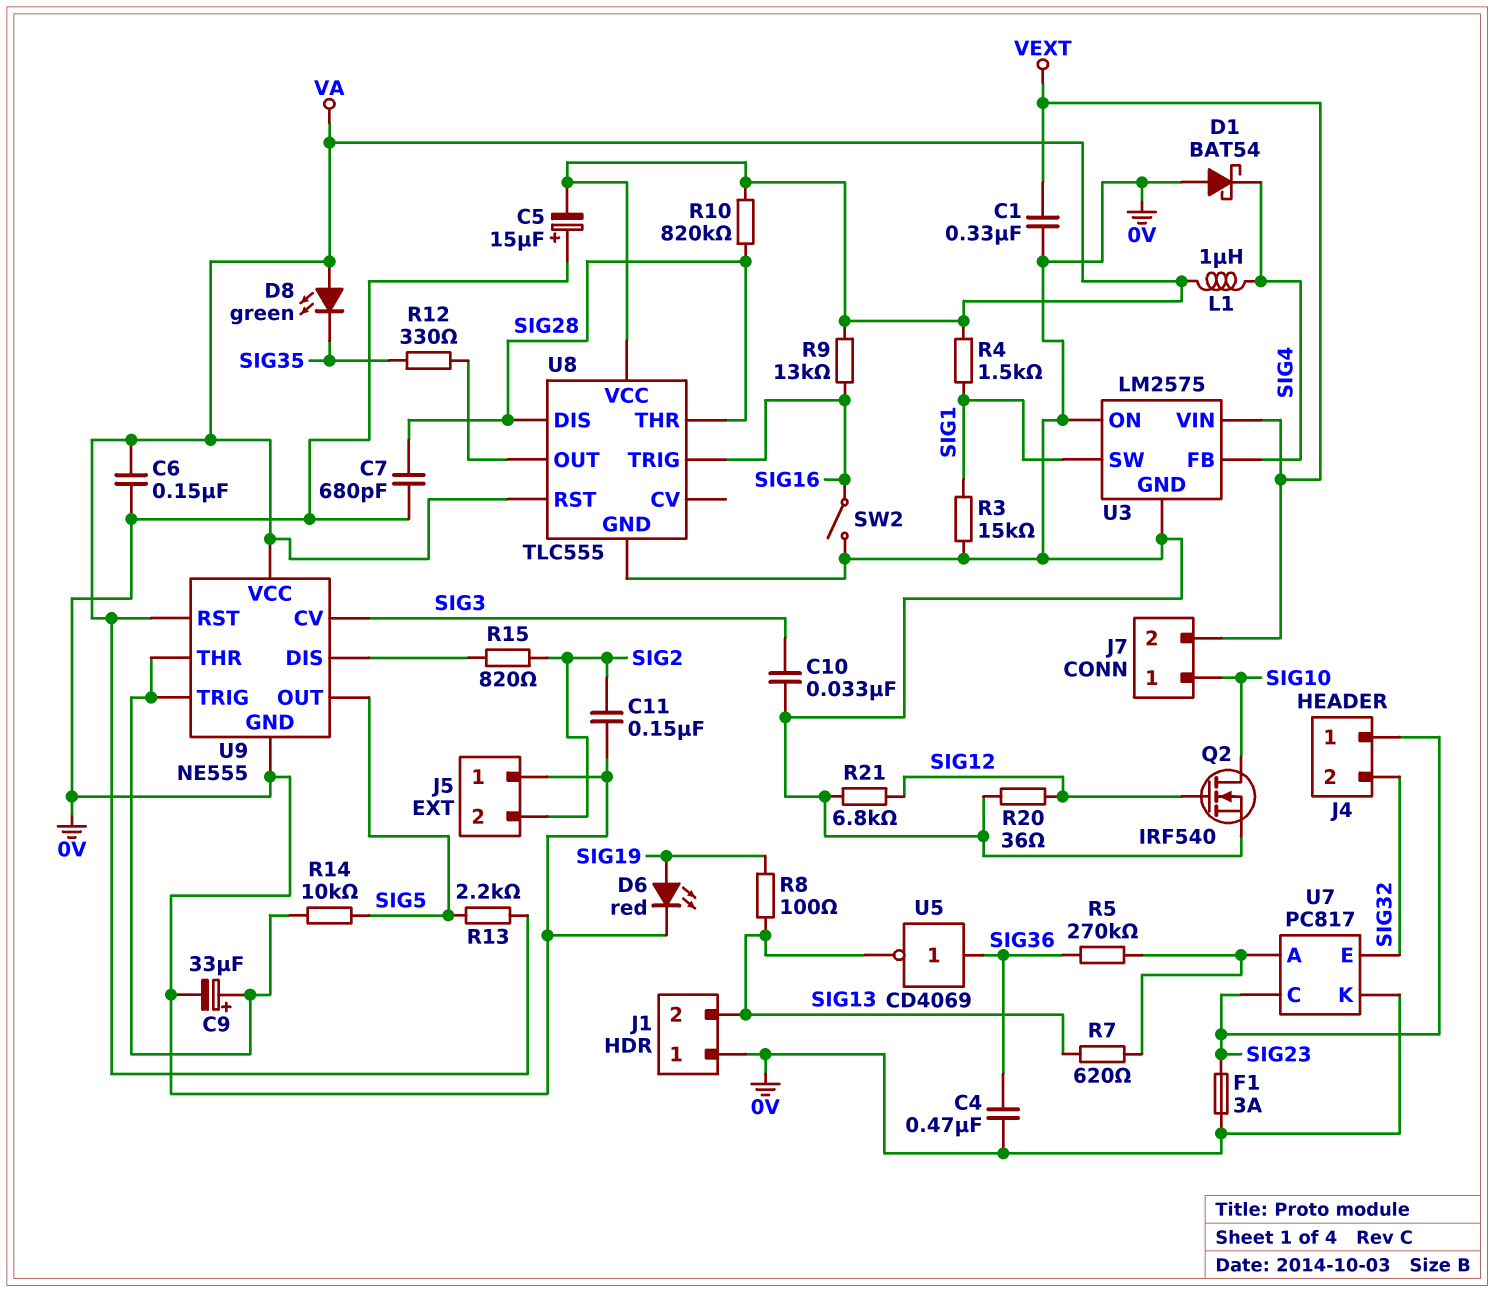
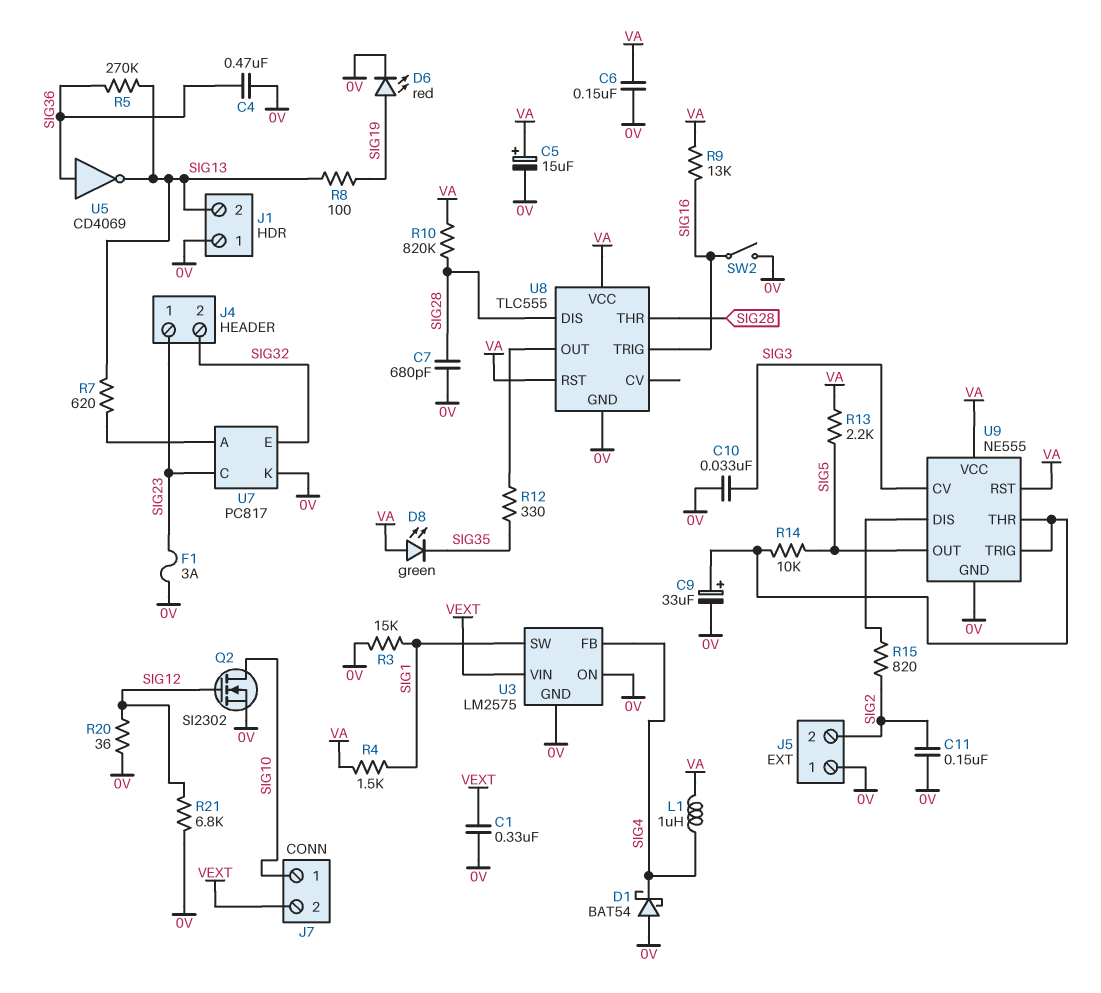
C5: 15uF (plus 0V, minus VA) -> 15uF (plus VA, minus 0V)
Q2: NMOS IRF540 (G SIG12, D SIG10, S 0V) -> NMOS SI2302 (G SIG12, D SIG10, S 0V)
R5: 270k (SIG36, U7/A) -> 270k (SIG13, SIG36)

